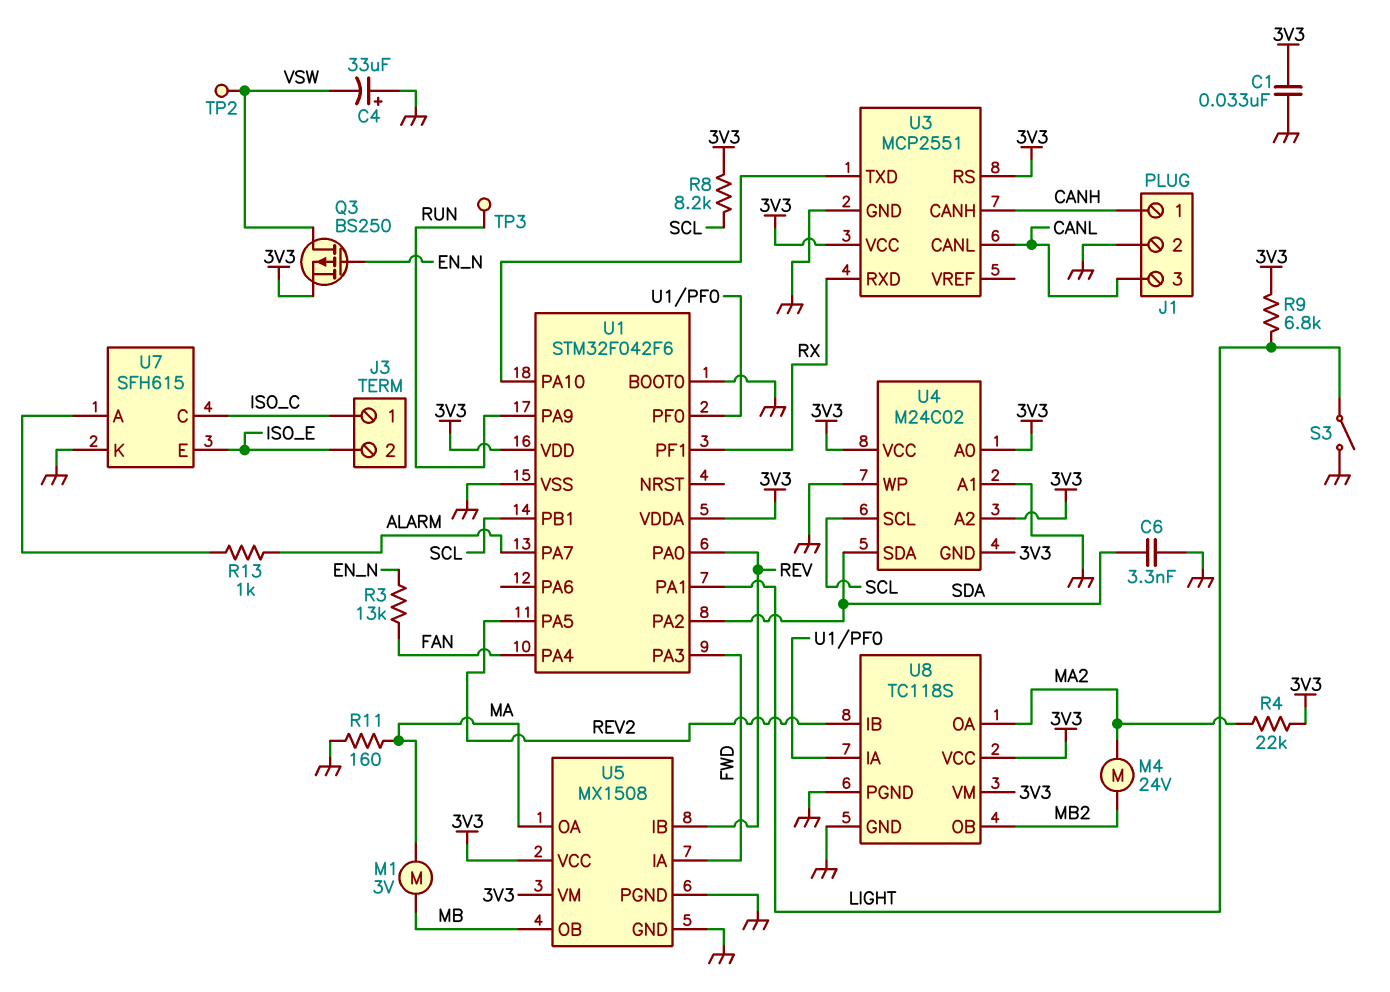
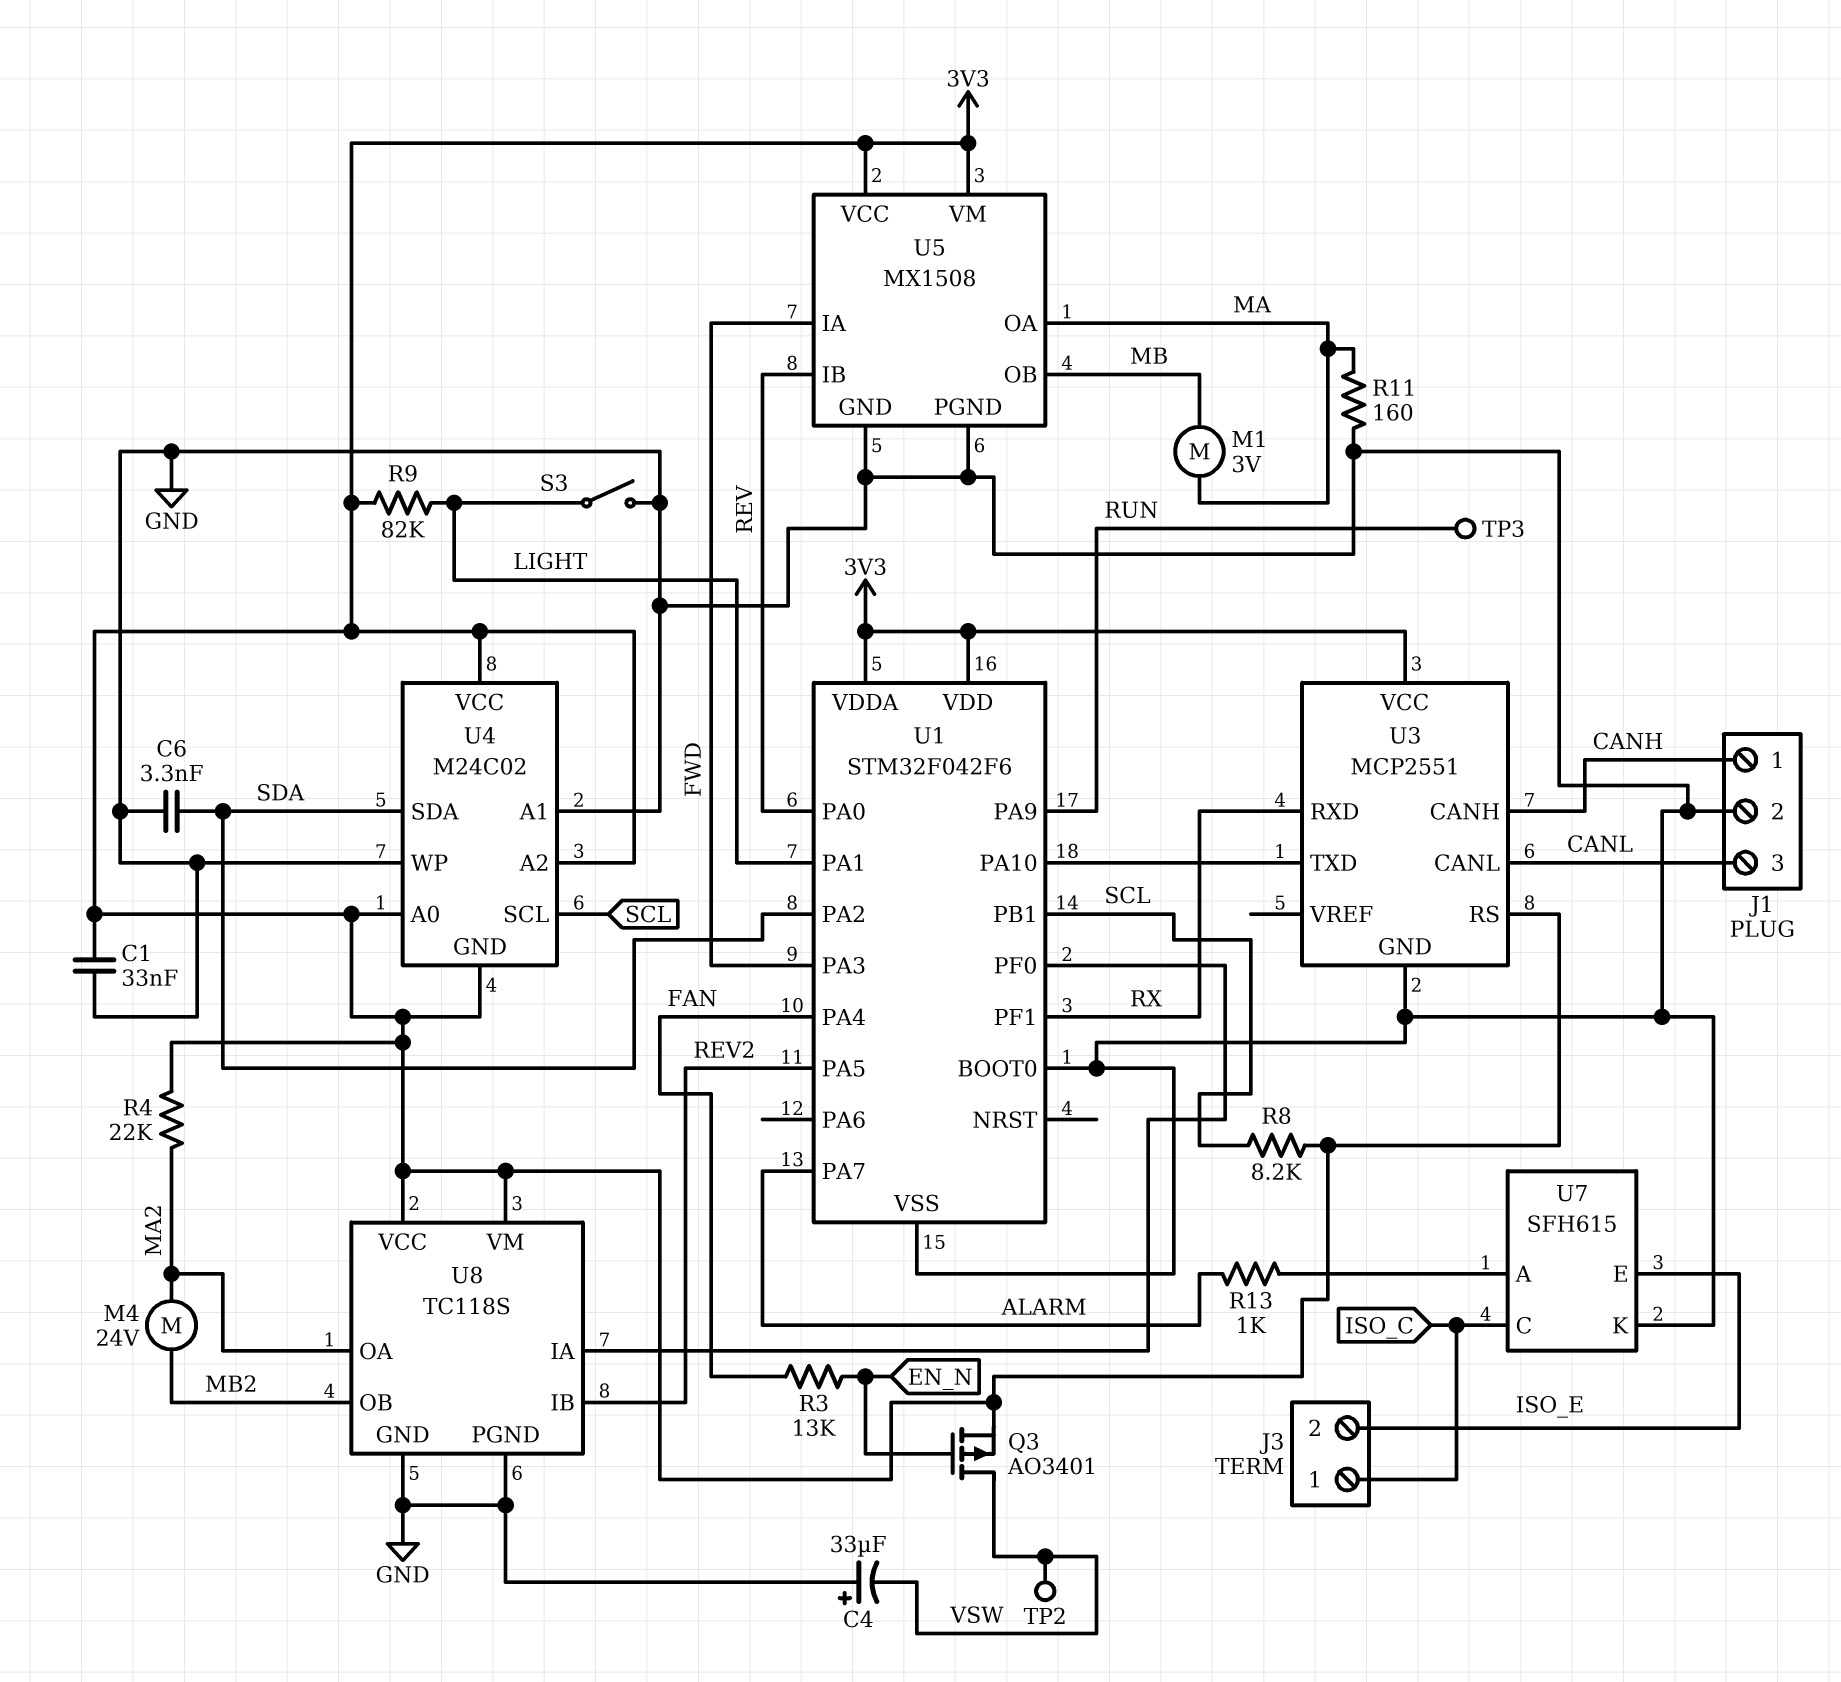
Q3: PMOS BS250 (G EN_N, D VSW, S 3V3) -> PMOS AO3401 (G EN_N, D VSW, S 3V3)
R9: 6.8k (3V3, LIGHT) -> 82k (3V3, LIGHT)

